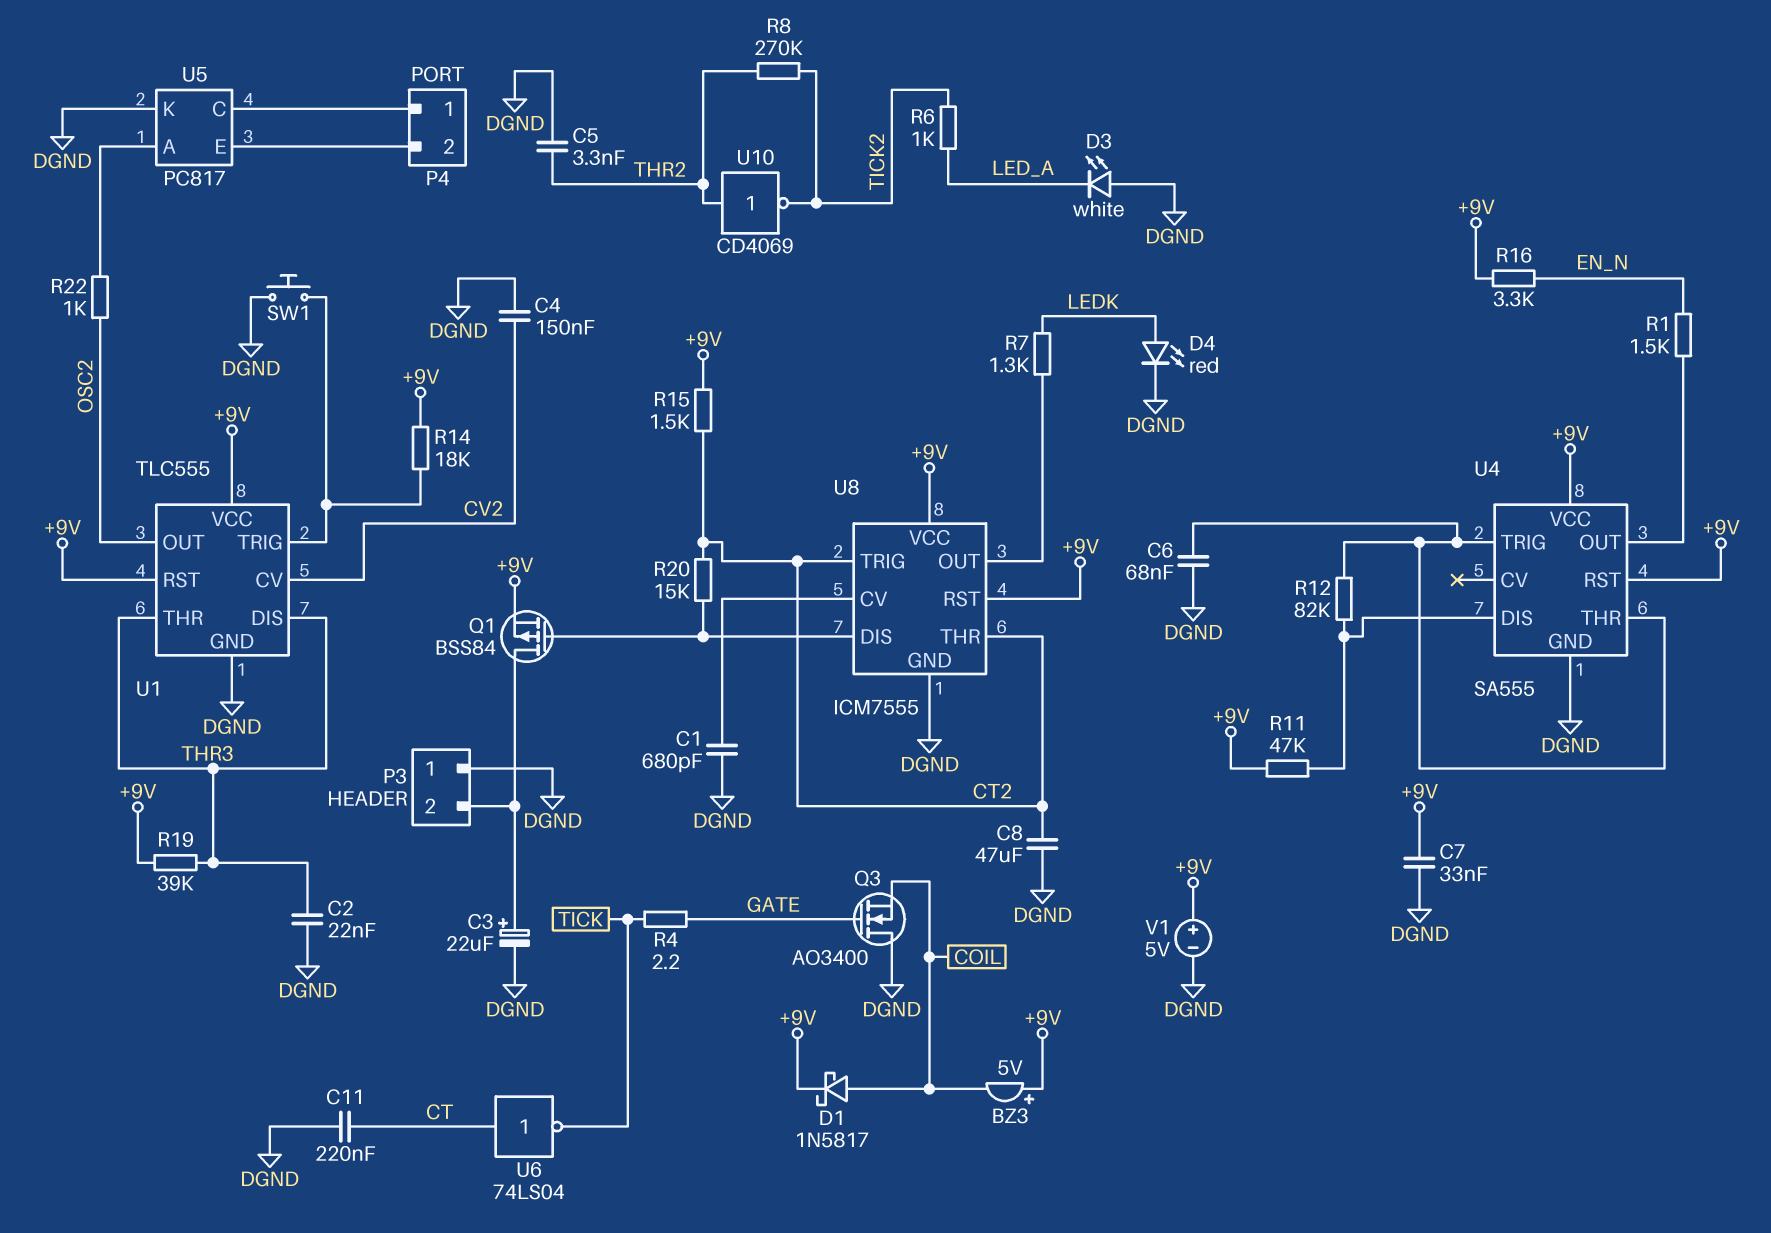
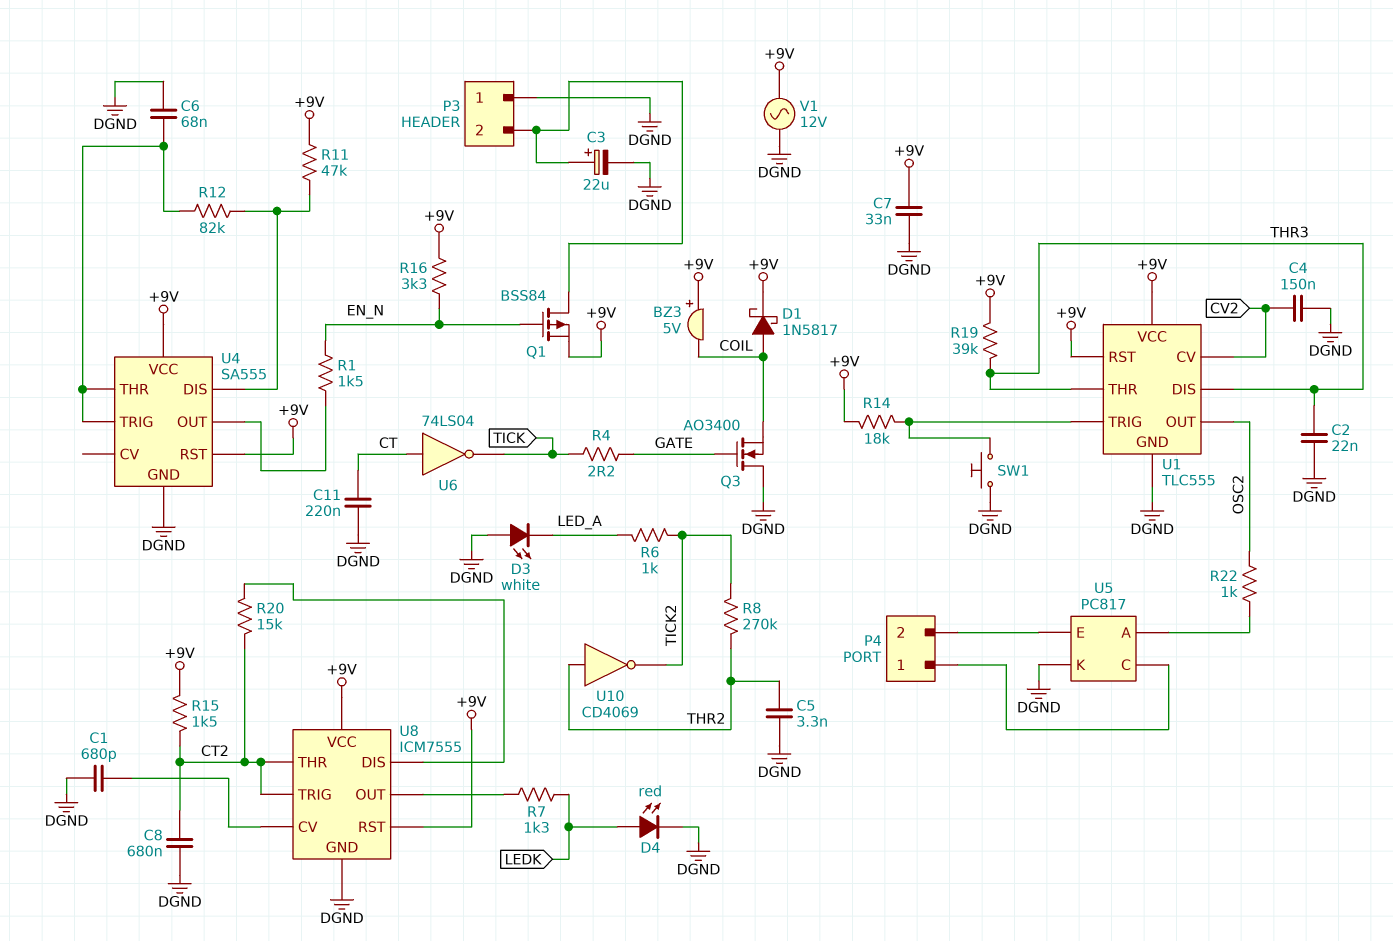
C8: 47uF (CT2, DGND) -> 680nF (CT2, DGND)
Q1: PMOS BSS84 (G U8/DIS, D P3/2, S +9V) -> PMOS BSS84 (G EN_N, D P3/2, S +9V)
V1: 5V (plus +9V, minus DGND) -> AC 12V (+9V, DGND)

